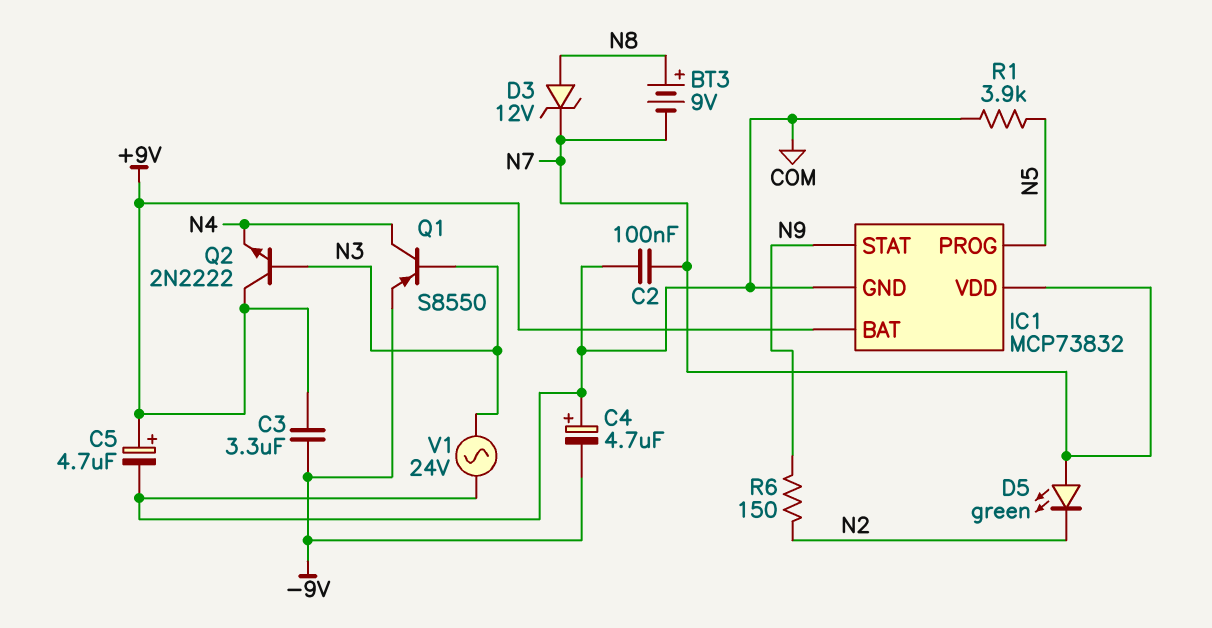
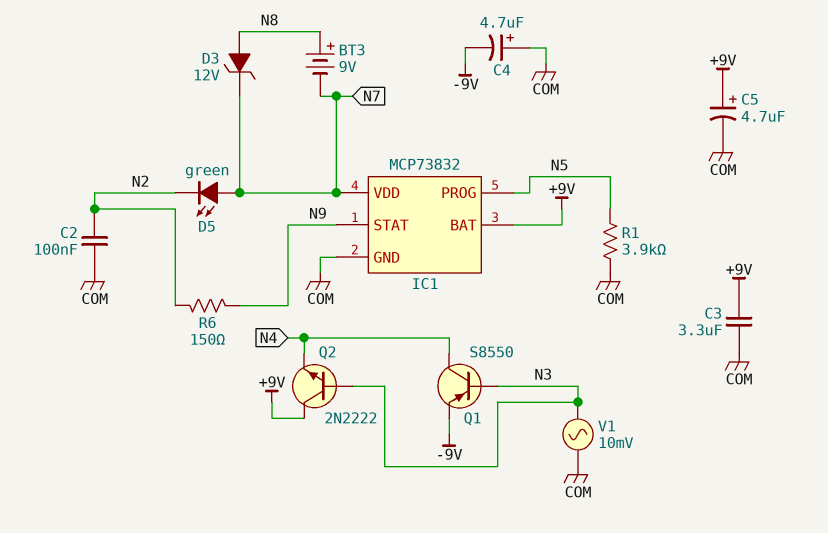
C2: 100nF (COM, N7) -> 100nF (COM, N2)
C3: 3.3uF (+9V, -9V) -> 3.3uF (+9V, COM)
V1: AC 24V (COM, N3) -> AC 10mV (COM, N3)

